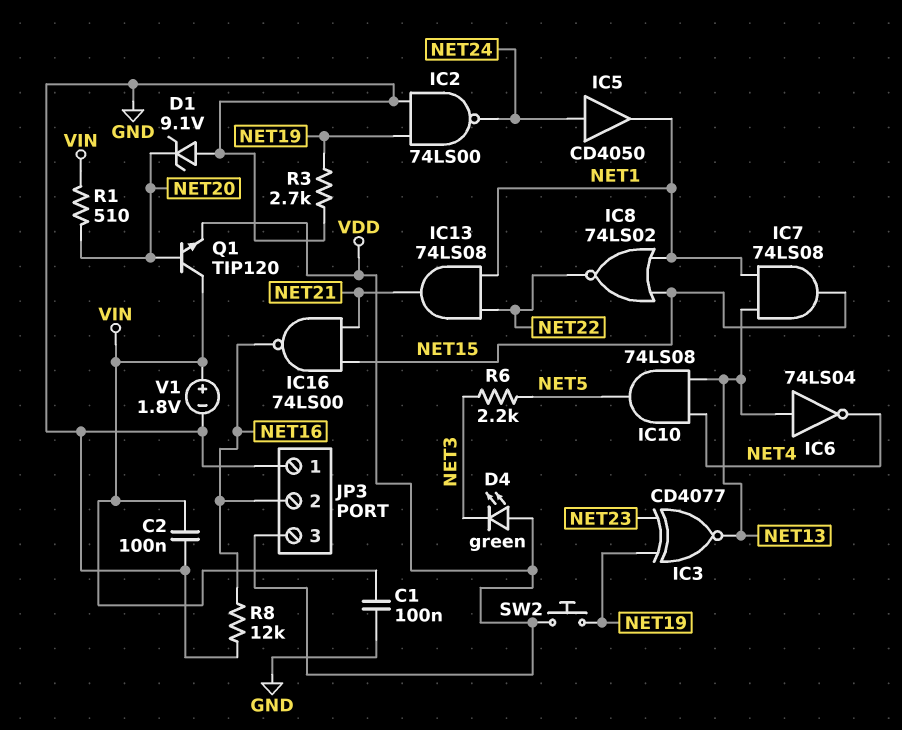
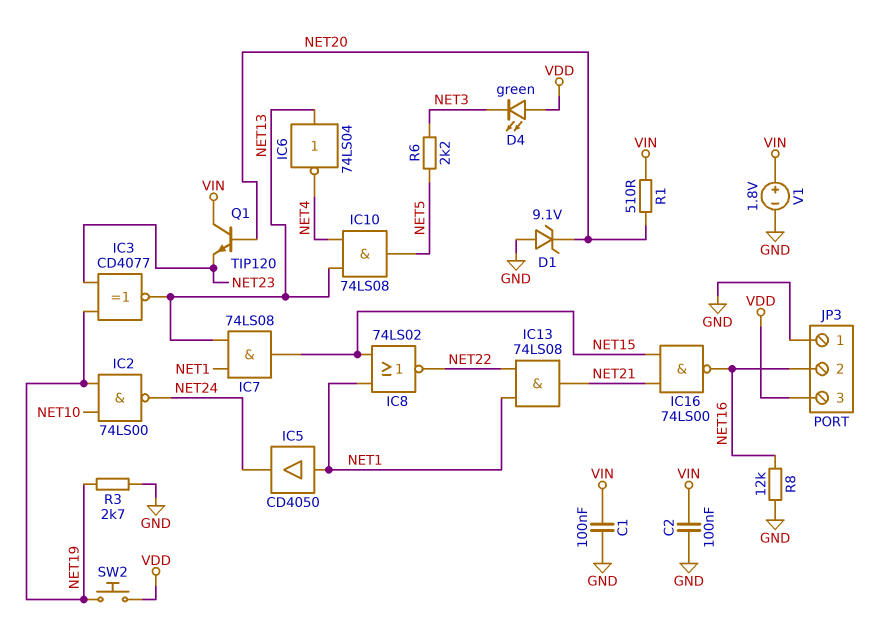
IC2: NAND 74LS00 (in GND, in NET19, out NET24) -> NAND 74LS00 (in NET10, in NET19, out NET24)
IC5: buffer CD4050 (in NET24, out NET1) -> buffer CD4050 (in NET1, out NET24)
Q1: NPN TIP120 (B NET20, C VIN, E VDD) -> NPN TIP120 (B NET20, C VIN, E NET23)

